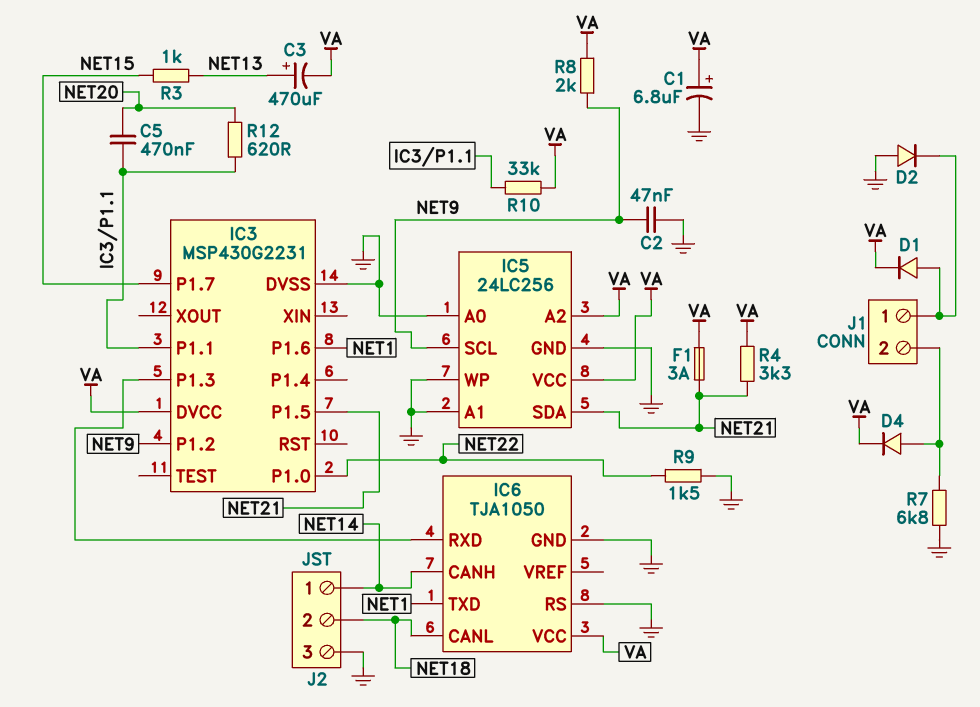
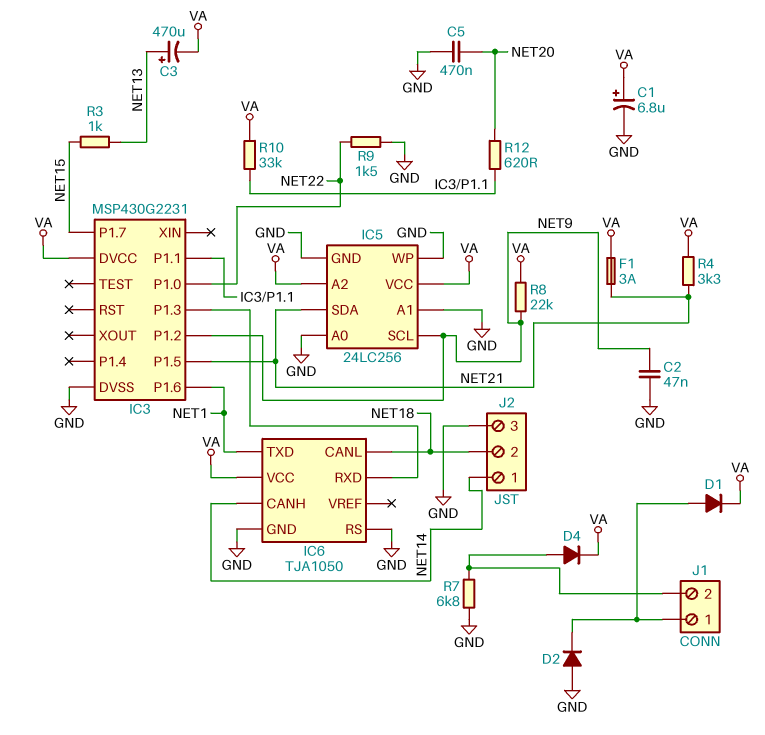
C5: 470nF (IC3/P1.1, NET20) -> 470nF (GND, NET20)
R8: 2k (NET9, VA) -> 22k (NET9, VA)

